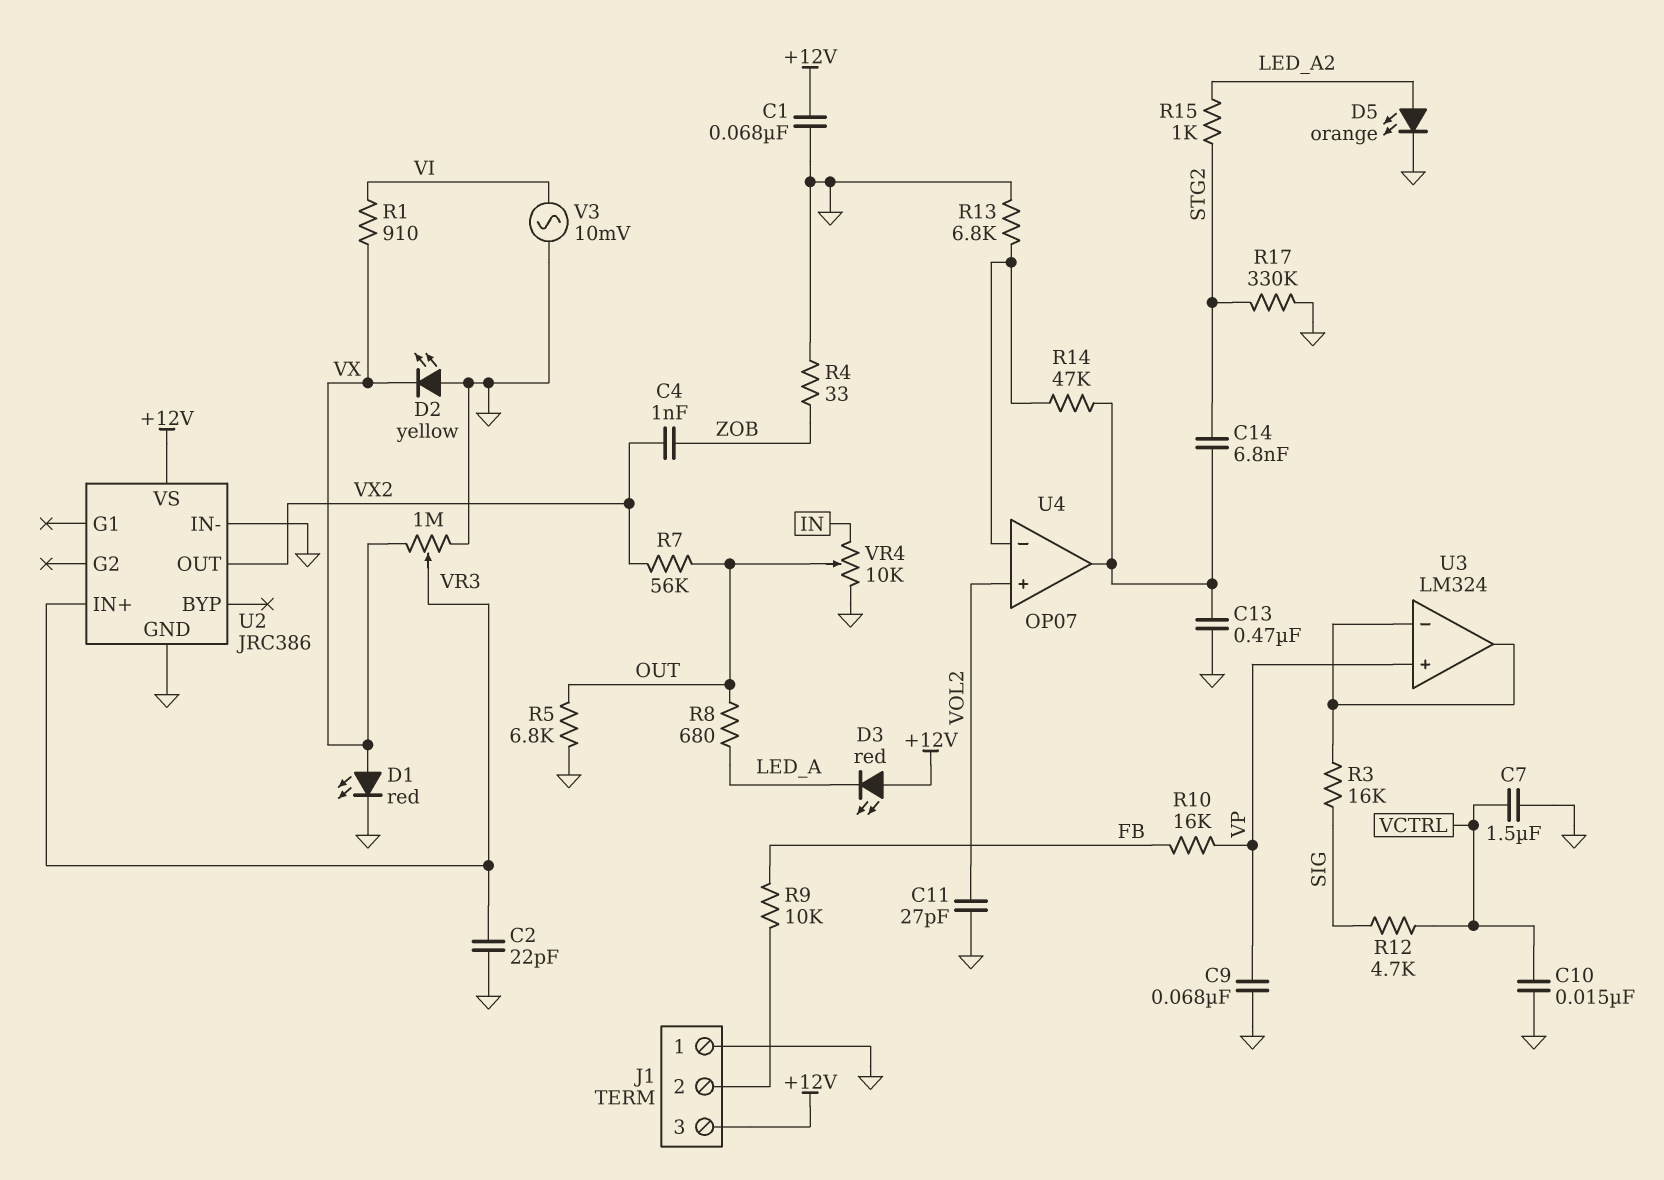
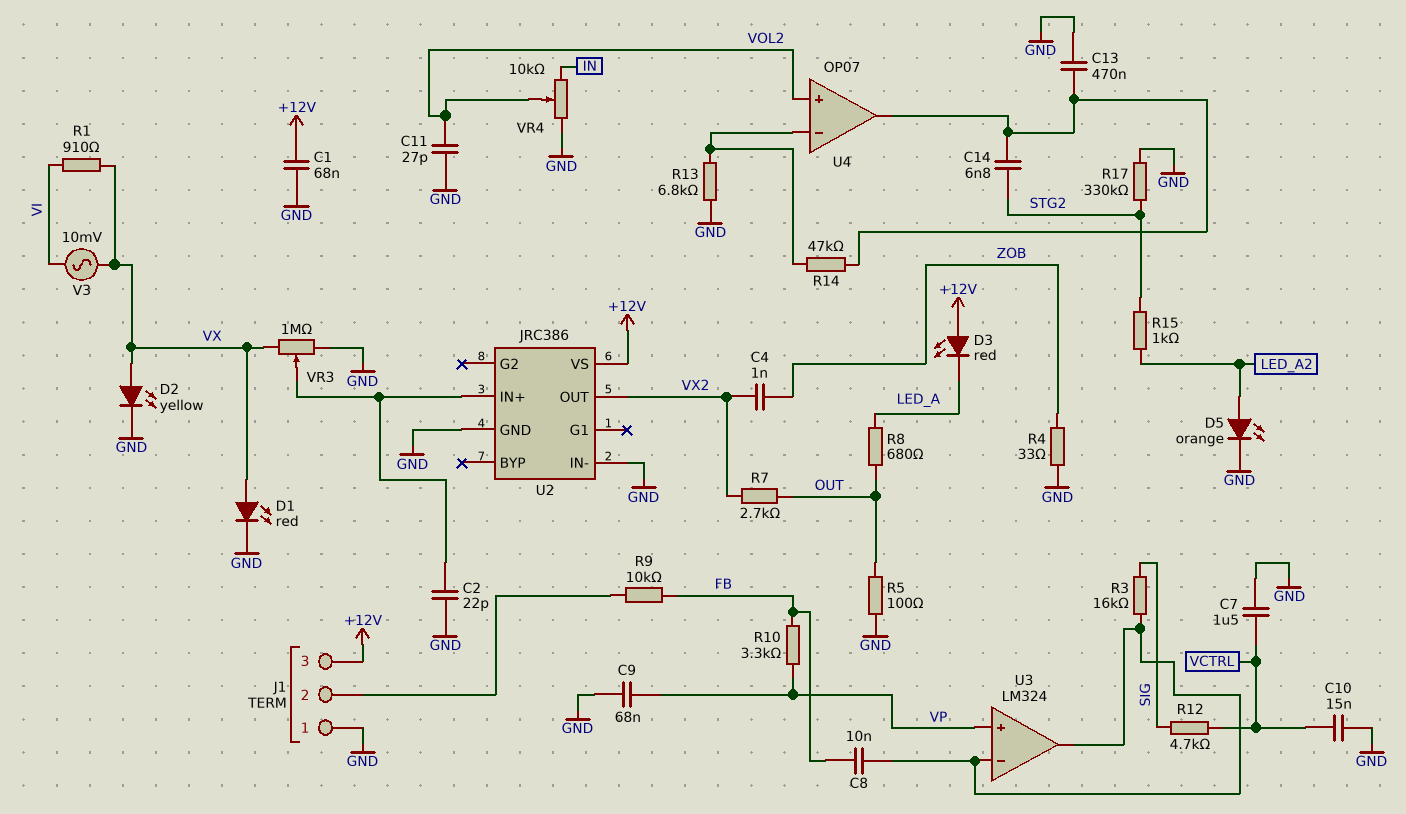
C8: none -> 10nF (FB, U3/in-)
D2: LED yellow (A GND, K VX) -> LED yellow (A VX, K GND)
R5: 6.8k (GND, OUT) -> 100 (GND, OUT)
R7: 56k (OUT, VX2) -> 2.7k (OUT, VX2)
R10: 16k (FB, VP) -> 3.3k (FB, VP)
V3: AC 10mV (GND, VI) -> AC 10mV (VI, VX)
VR4: 10k (GND, IN, wiper OUT) -> 10k (GND, IN, wiper VOL2)

